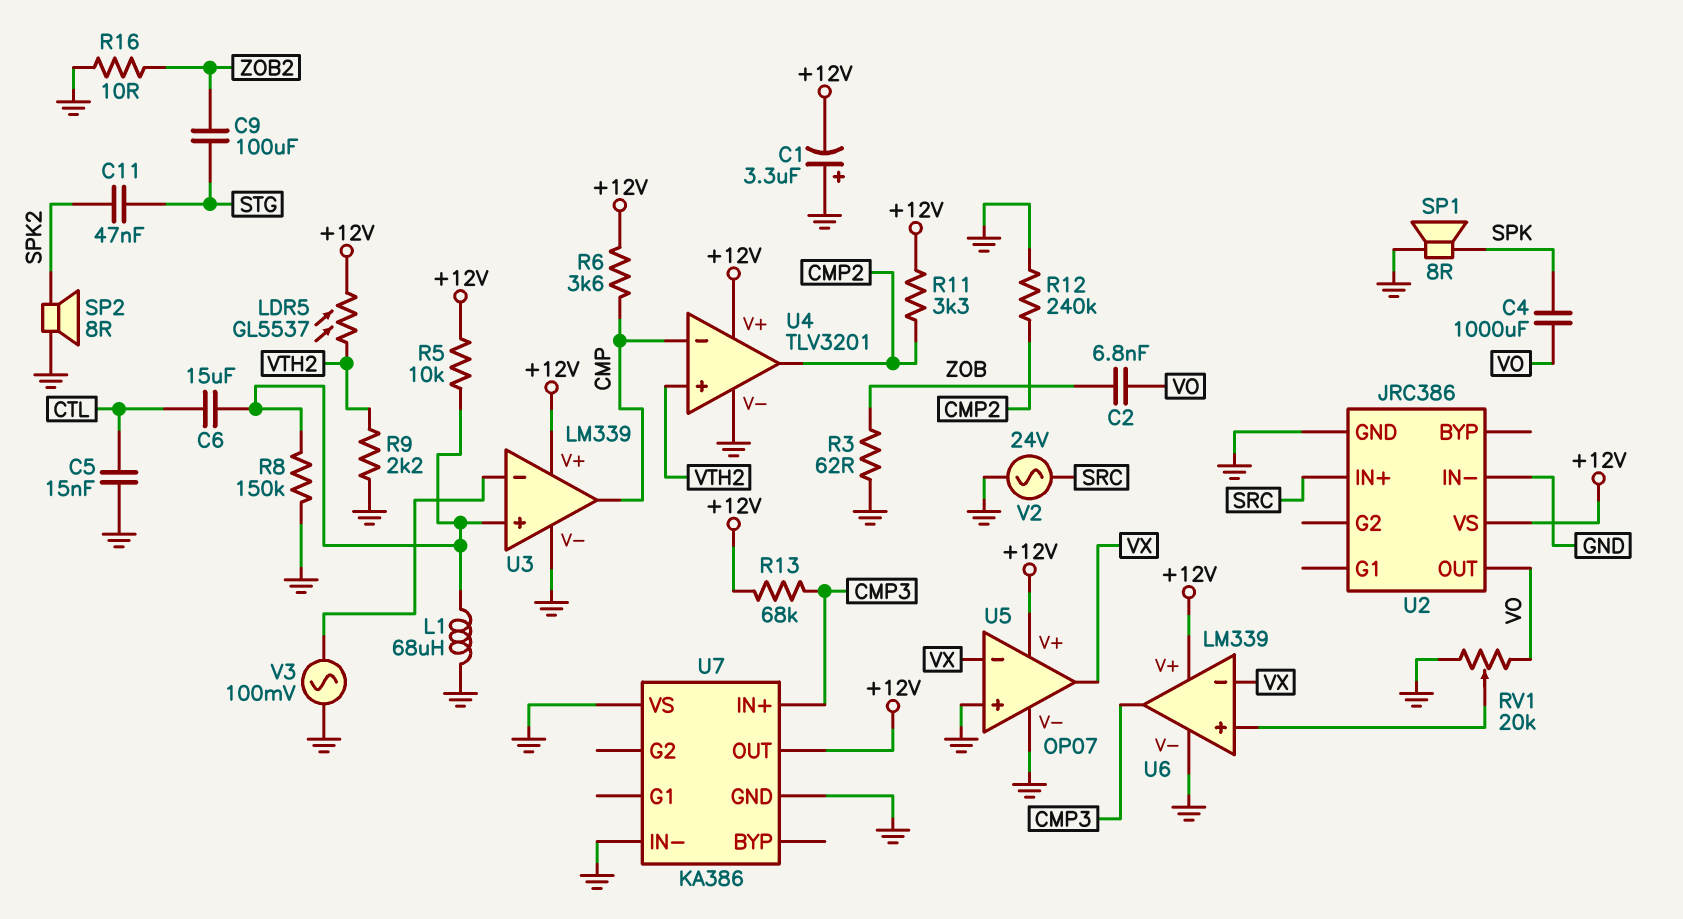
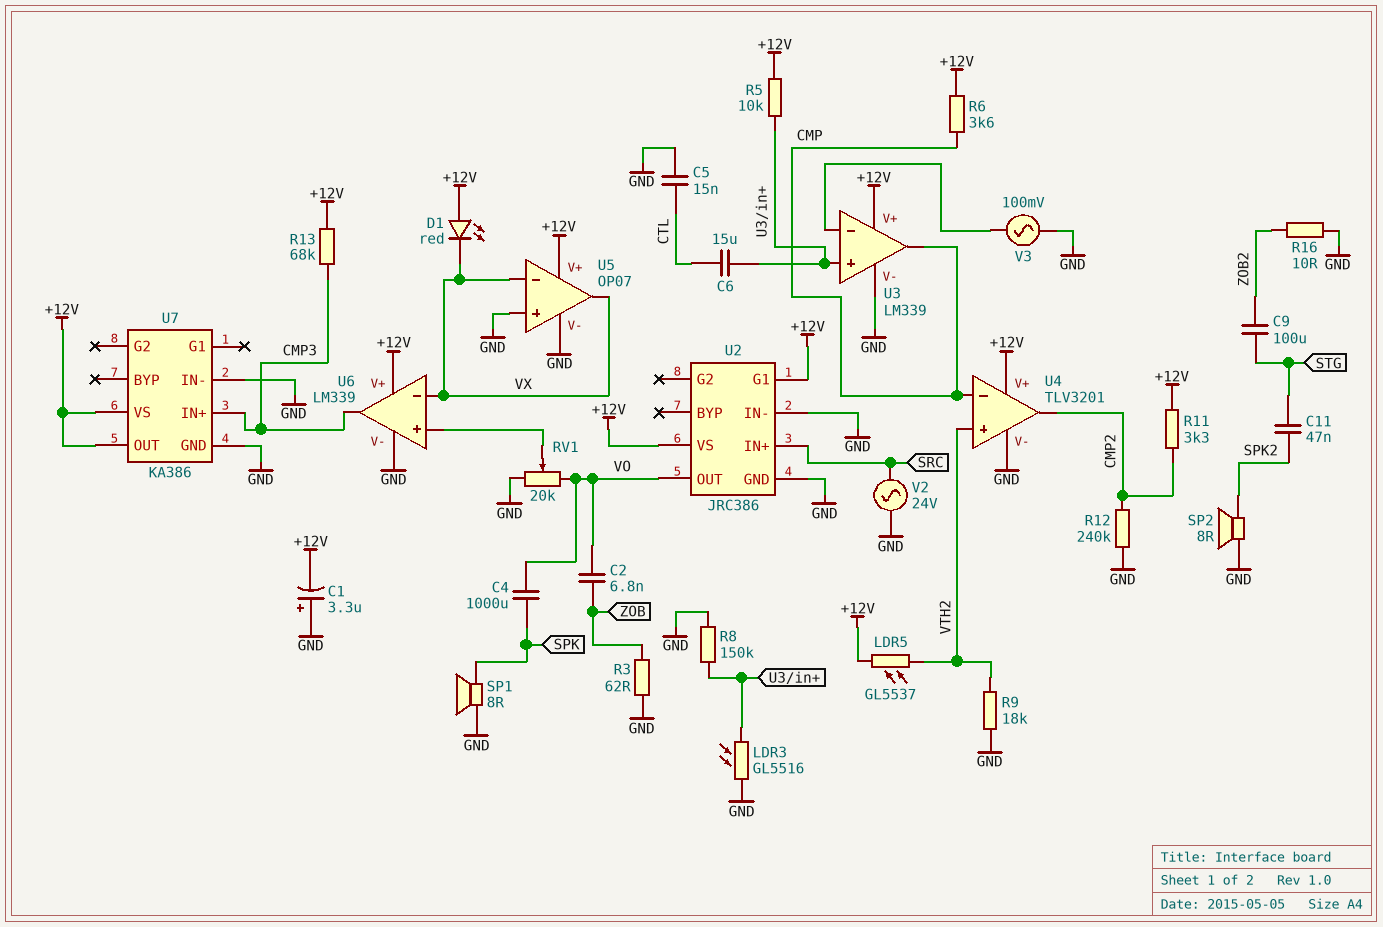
D1: none -> LED red (A +12V, K VX)
L1: 68uH (GND, U3/in+) -> none
LDR3: none -> GL5516 (GND, U3/in+)
R9: 2.2k (GND, VTH2) -> 18k (GND, VTH2)
U2 pin G1: none -> +12V
U7 pin VS: GND -> +12V

